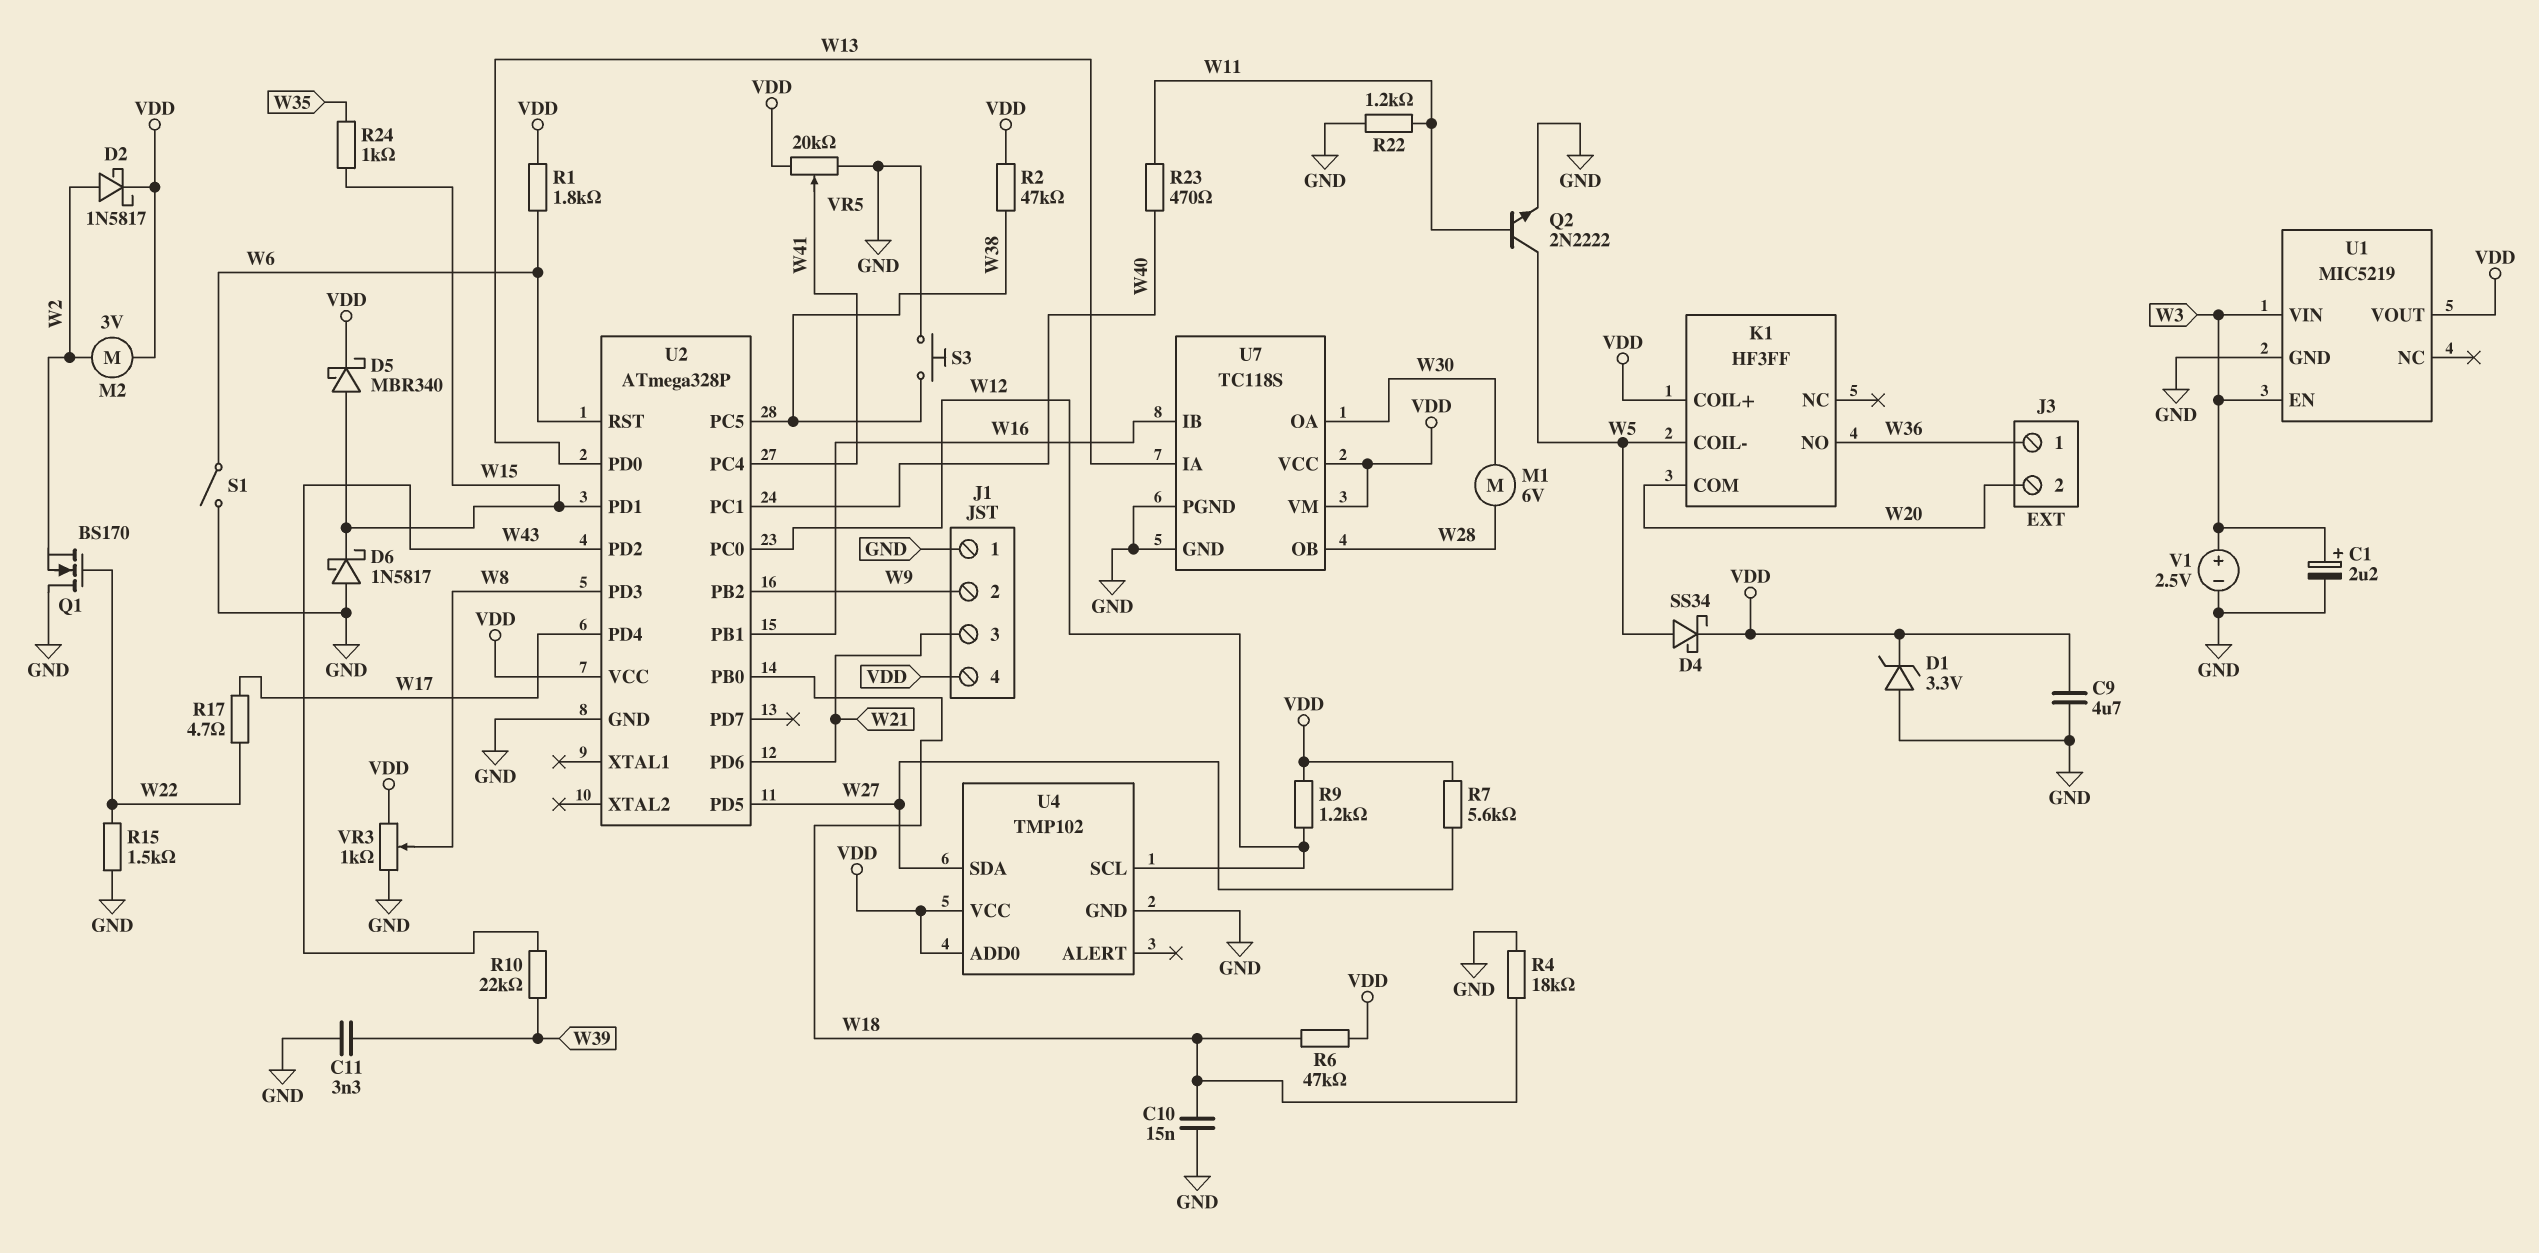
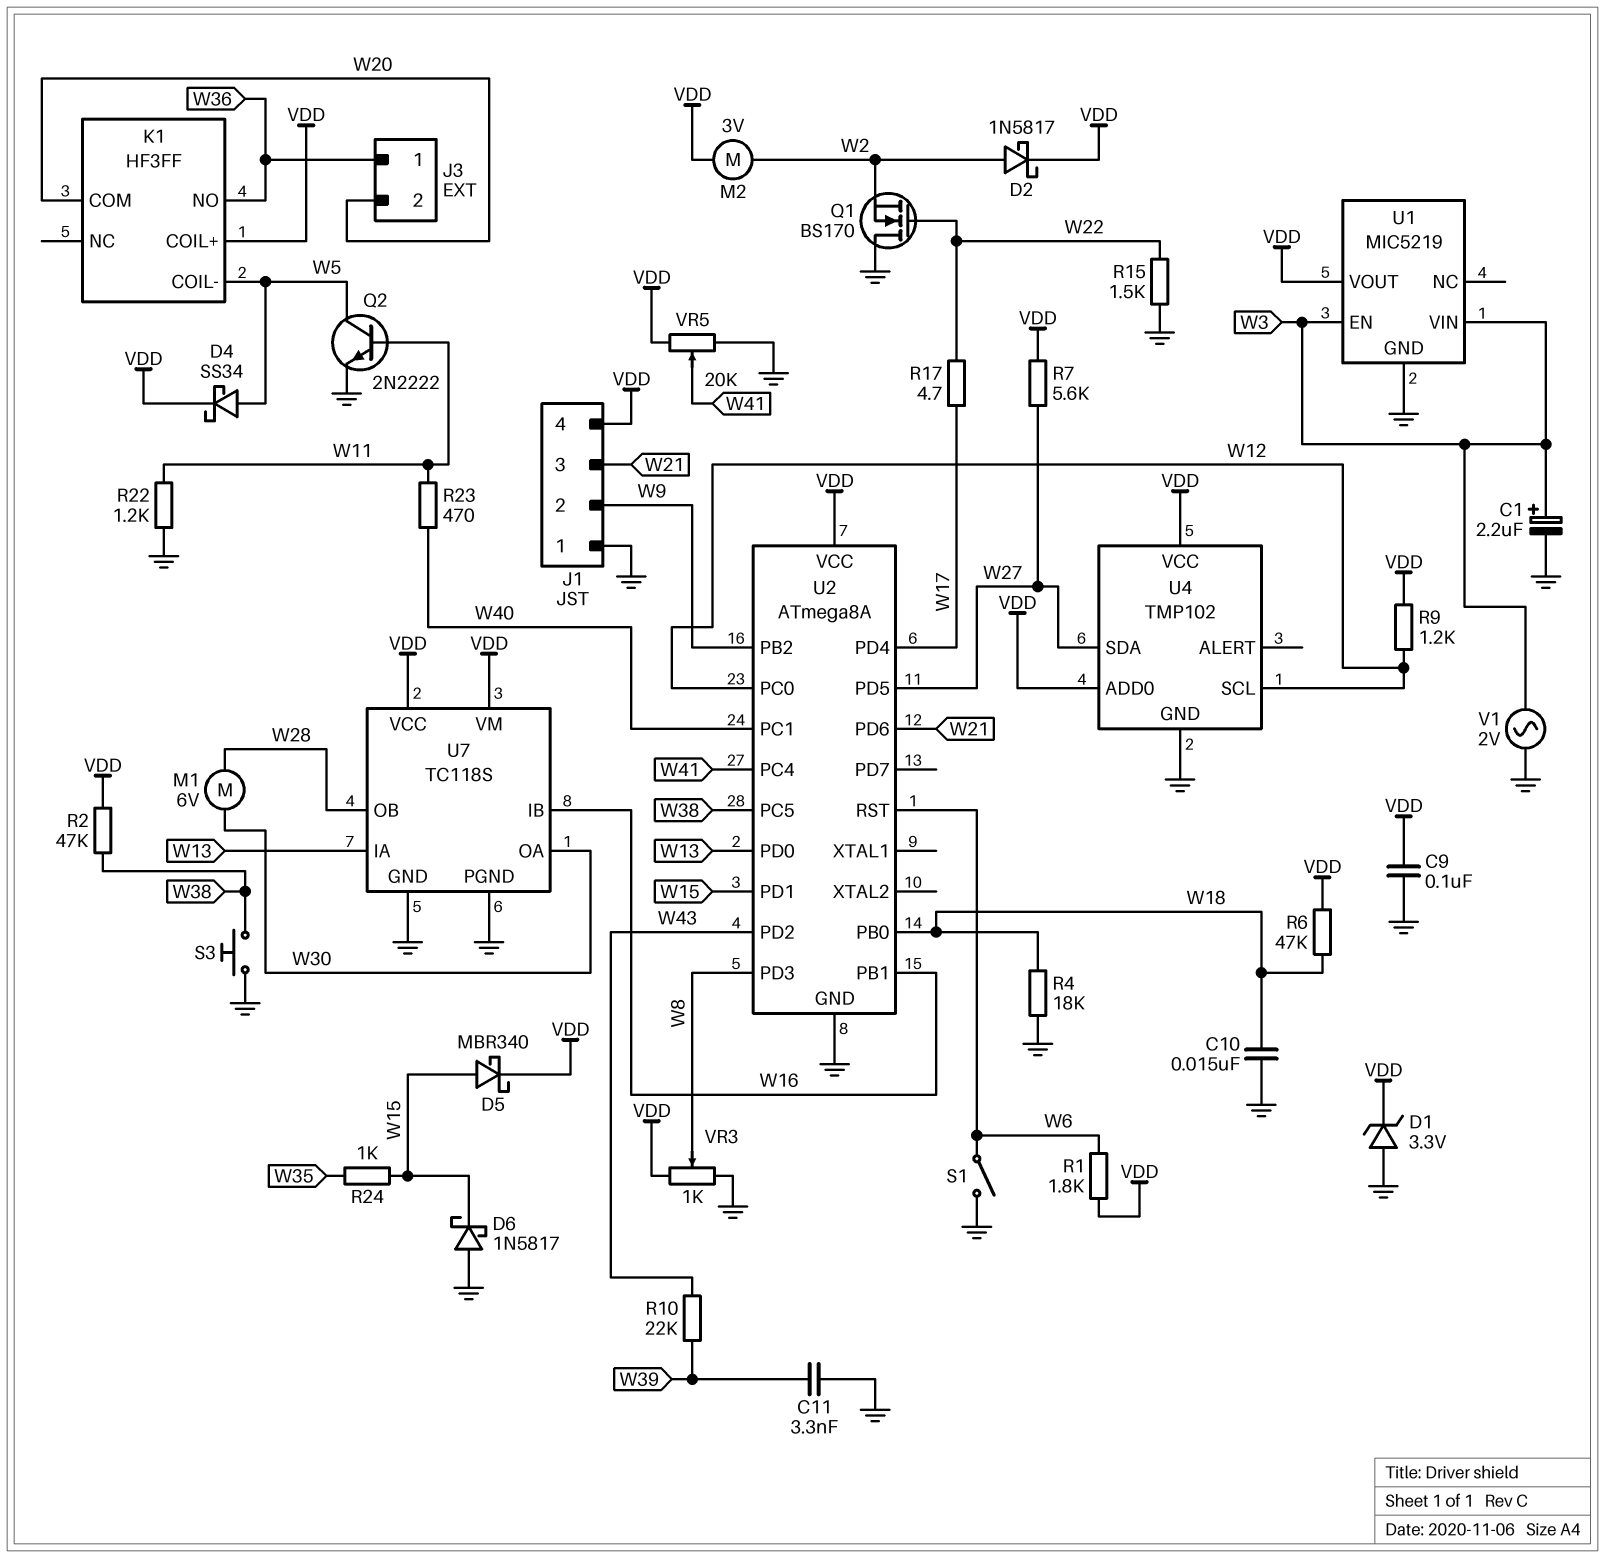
C9: 4.7uF (GND, VDD) -> 100nF (GND, VDD)
U2: ATmega328P -> ATmega8A
V1: 2.5V (plus W3, minus GND) -> AC 2V (GND, W3)

